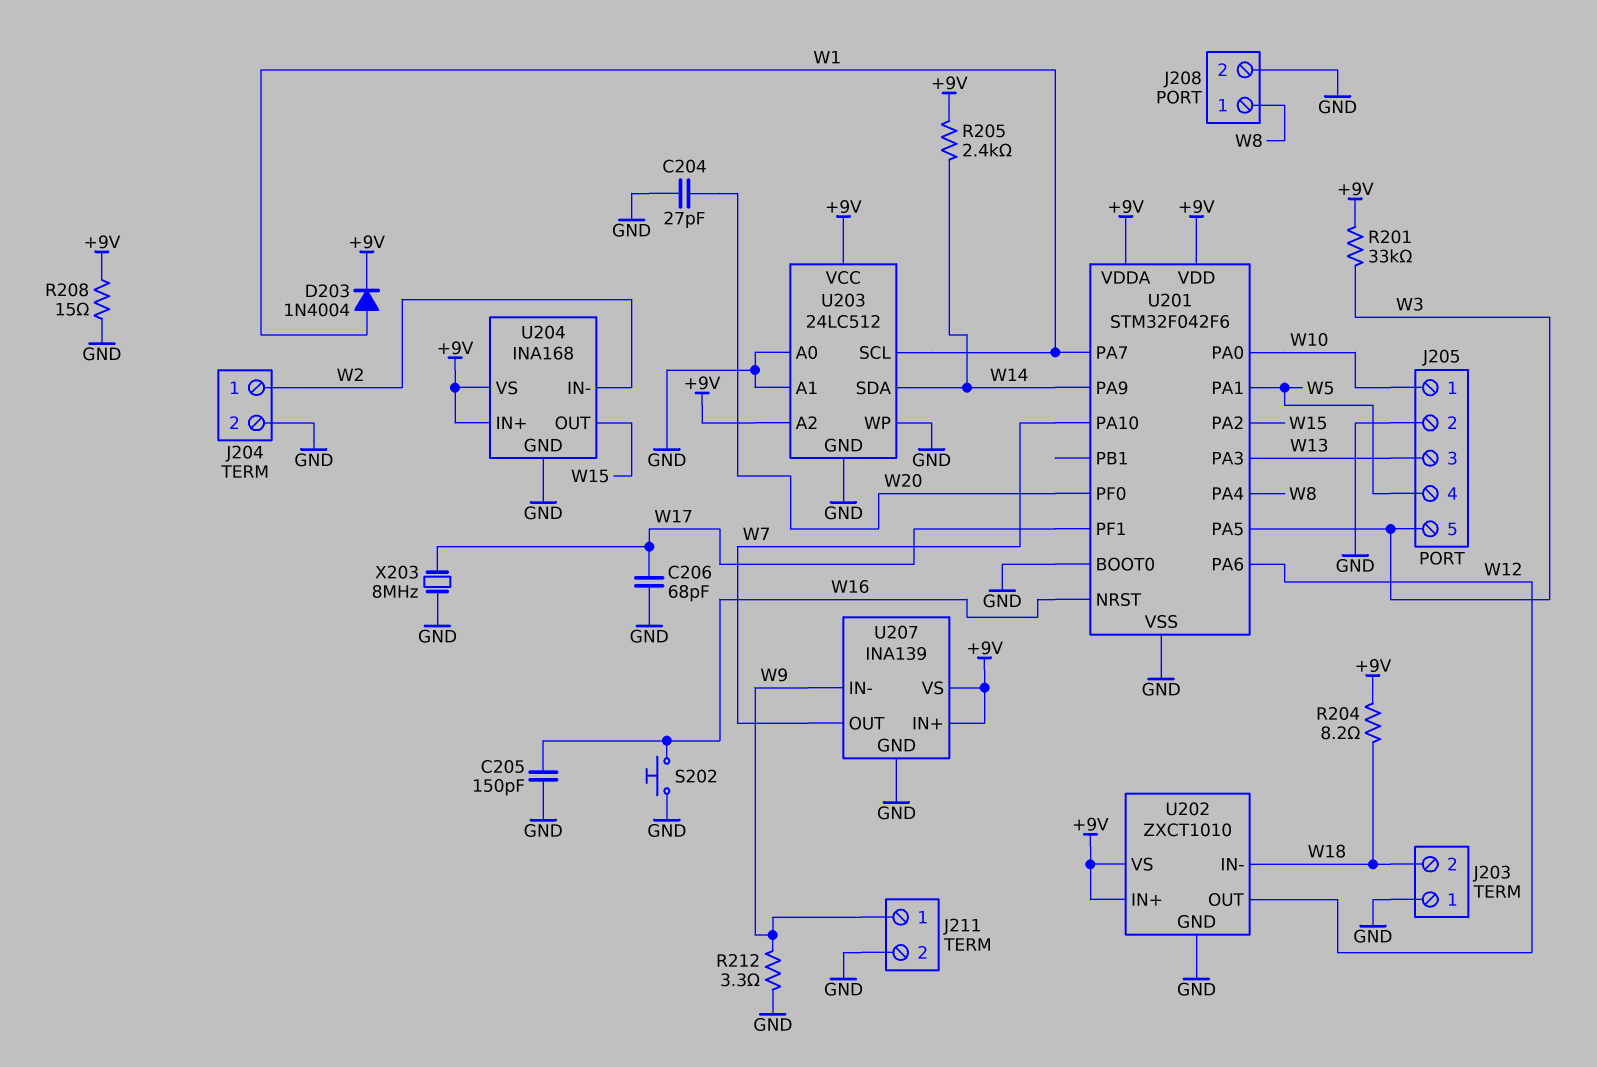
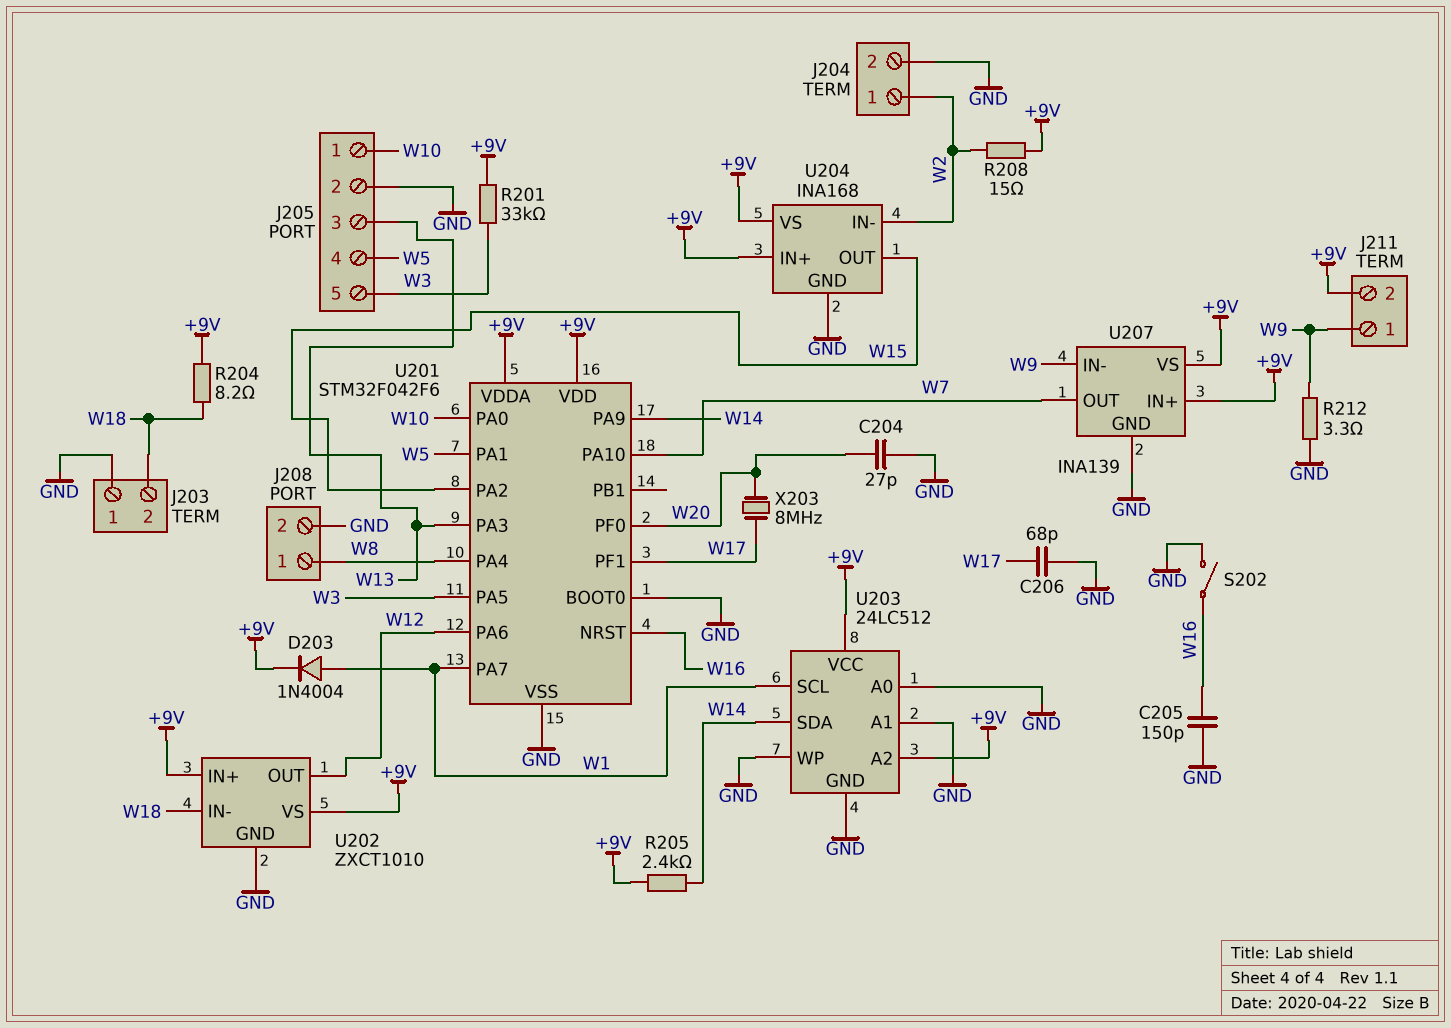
J211 pin 2: GND -> +9V
R208: 15 (+9V, GND) -> 15 (+9V, W2)
S202: button (GND, W16) -> switch (GND, W16)
X203: 8MHz (GND, W17) -> 8MHz (W17, W20)

